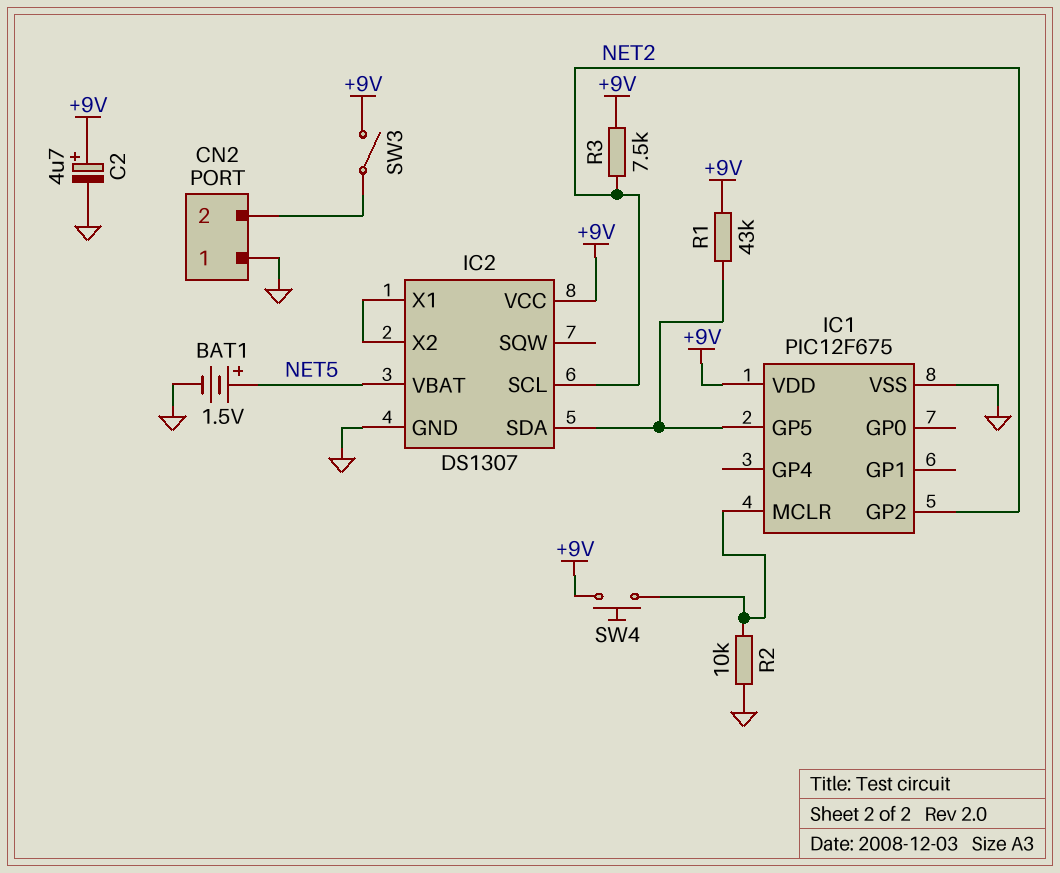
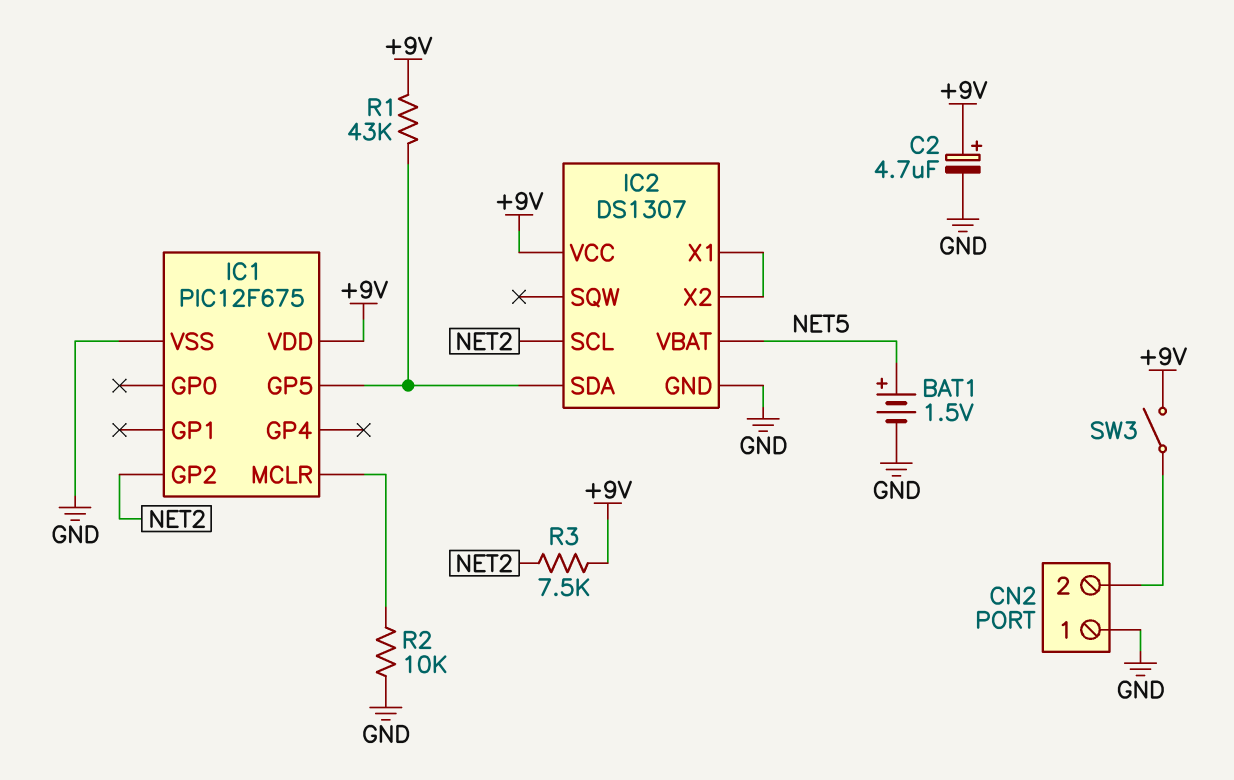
SW4: button (+9V, IC1/MCLR) -> none

